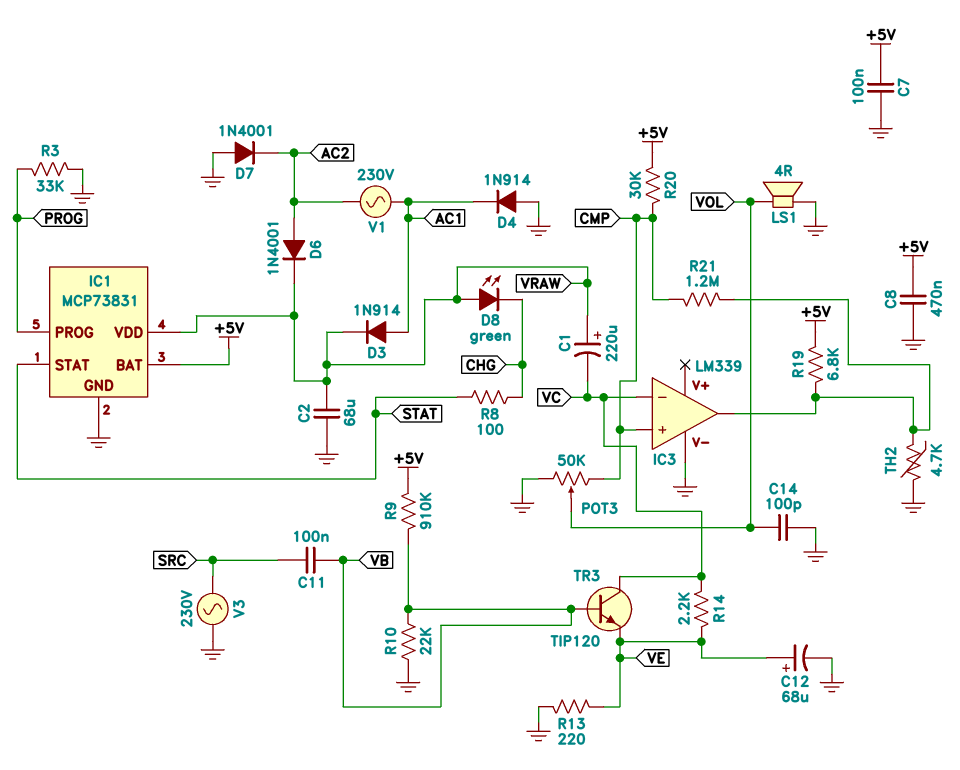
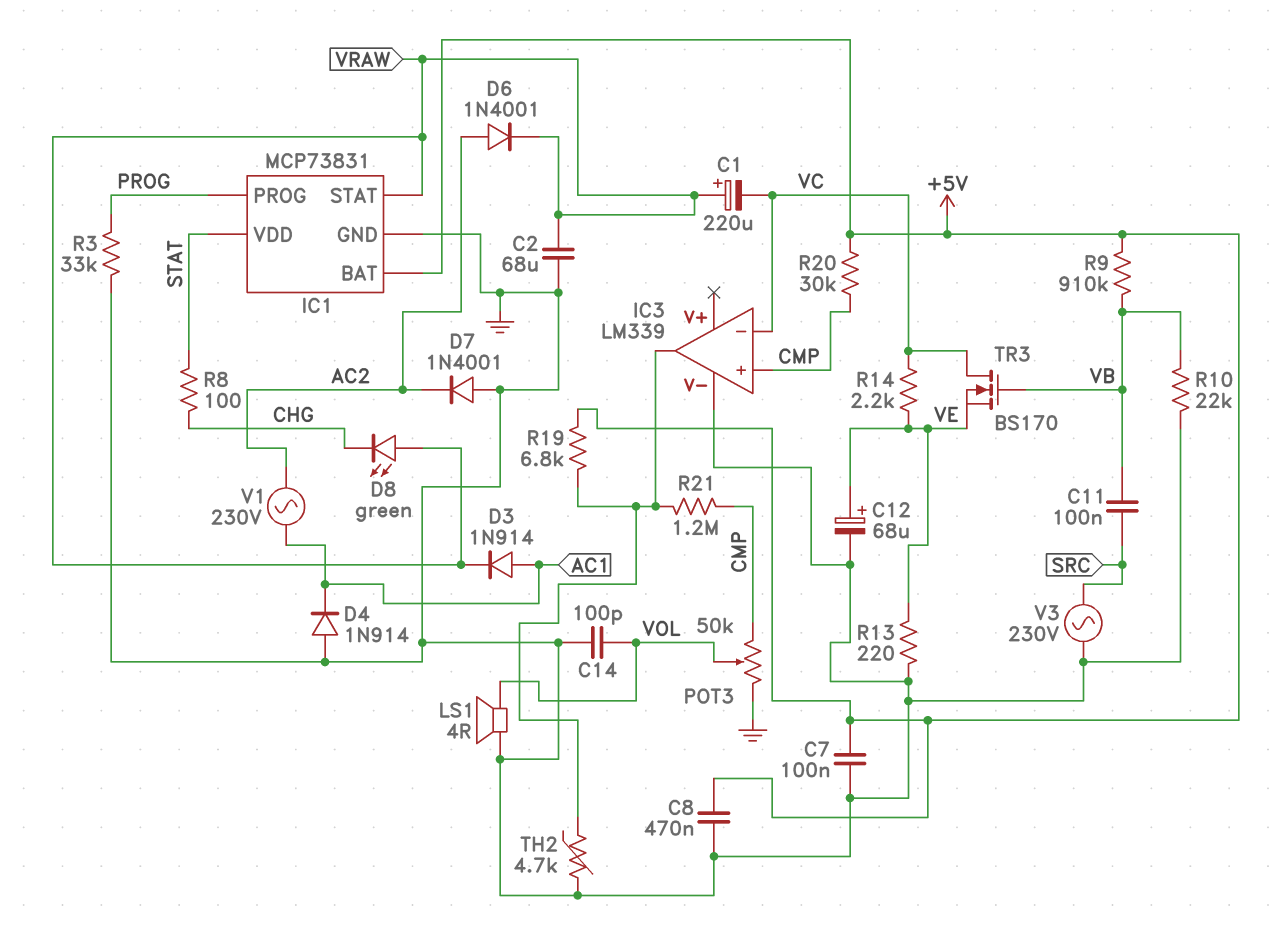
IC1 pin STAT: STAT -> VRAW
IC1 pin VDD: VRAW -> STAT
TR3: NPN TIP120 (B VB, C VC, E VE) -> NMOS BS170 (G VB, D VC, S VE)

